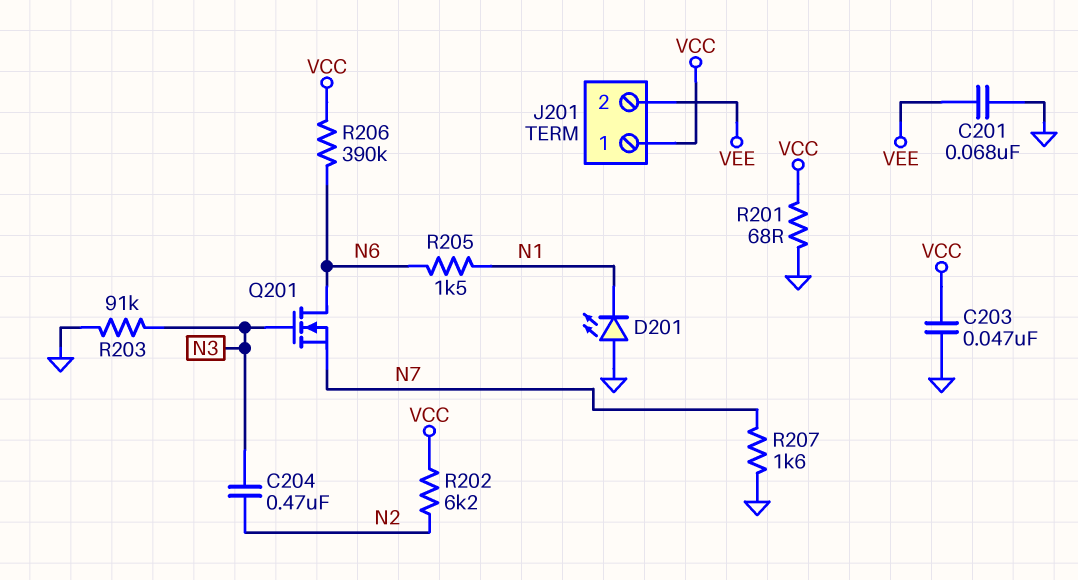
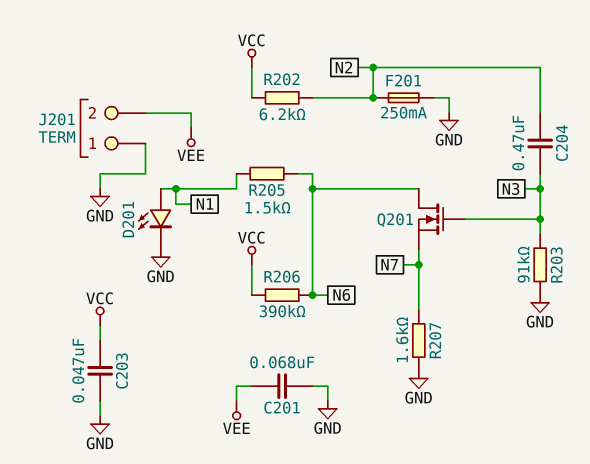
D201: LED (A GND, K N1) -> LED (A N1, K GND)
F201: none -> 250mA (GND, N2)
J201 pin 1: VCC -> GND
R201: 68 (GND, VCC) -> none

